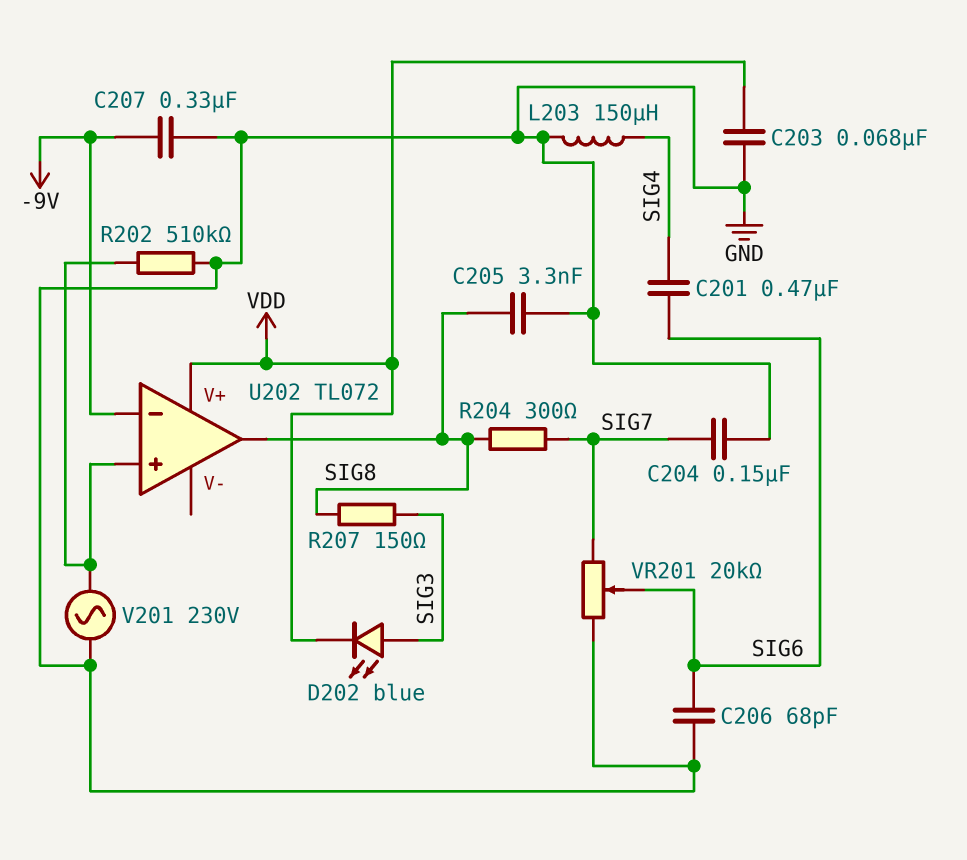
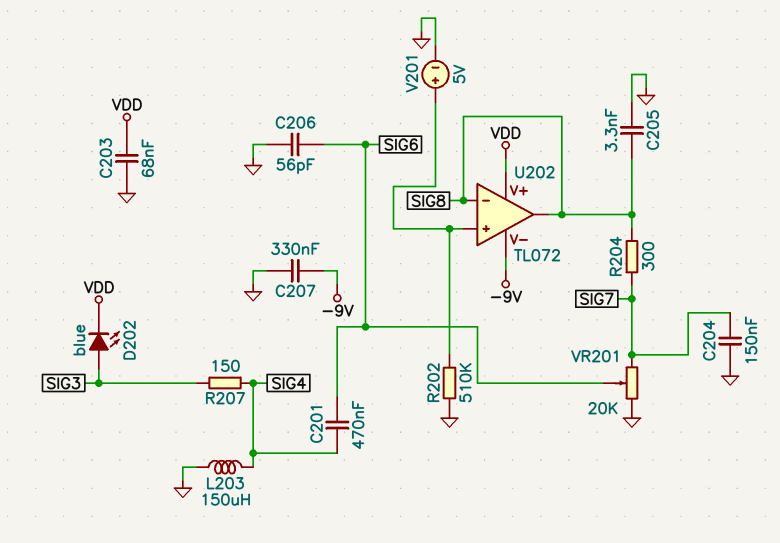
C206: 68pF (GND, SIG6) -> 56pF (GND, SIG6)
R207: 150 (SIG3, SIG8) -> 150 (SIG3, SIG4)
U202 pin V-: none -> -9V
U202 pin in-: -9V -> SIG8
V201: AC 230V (GND, U202/in+) -> 5V (plus U202/in+, minus GND)

